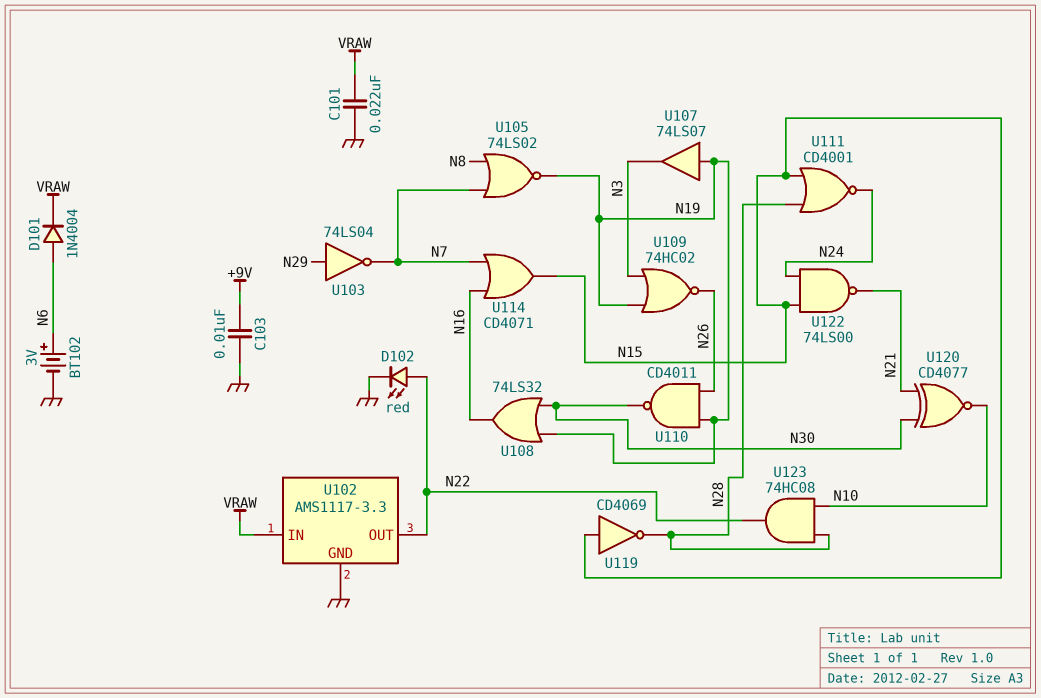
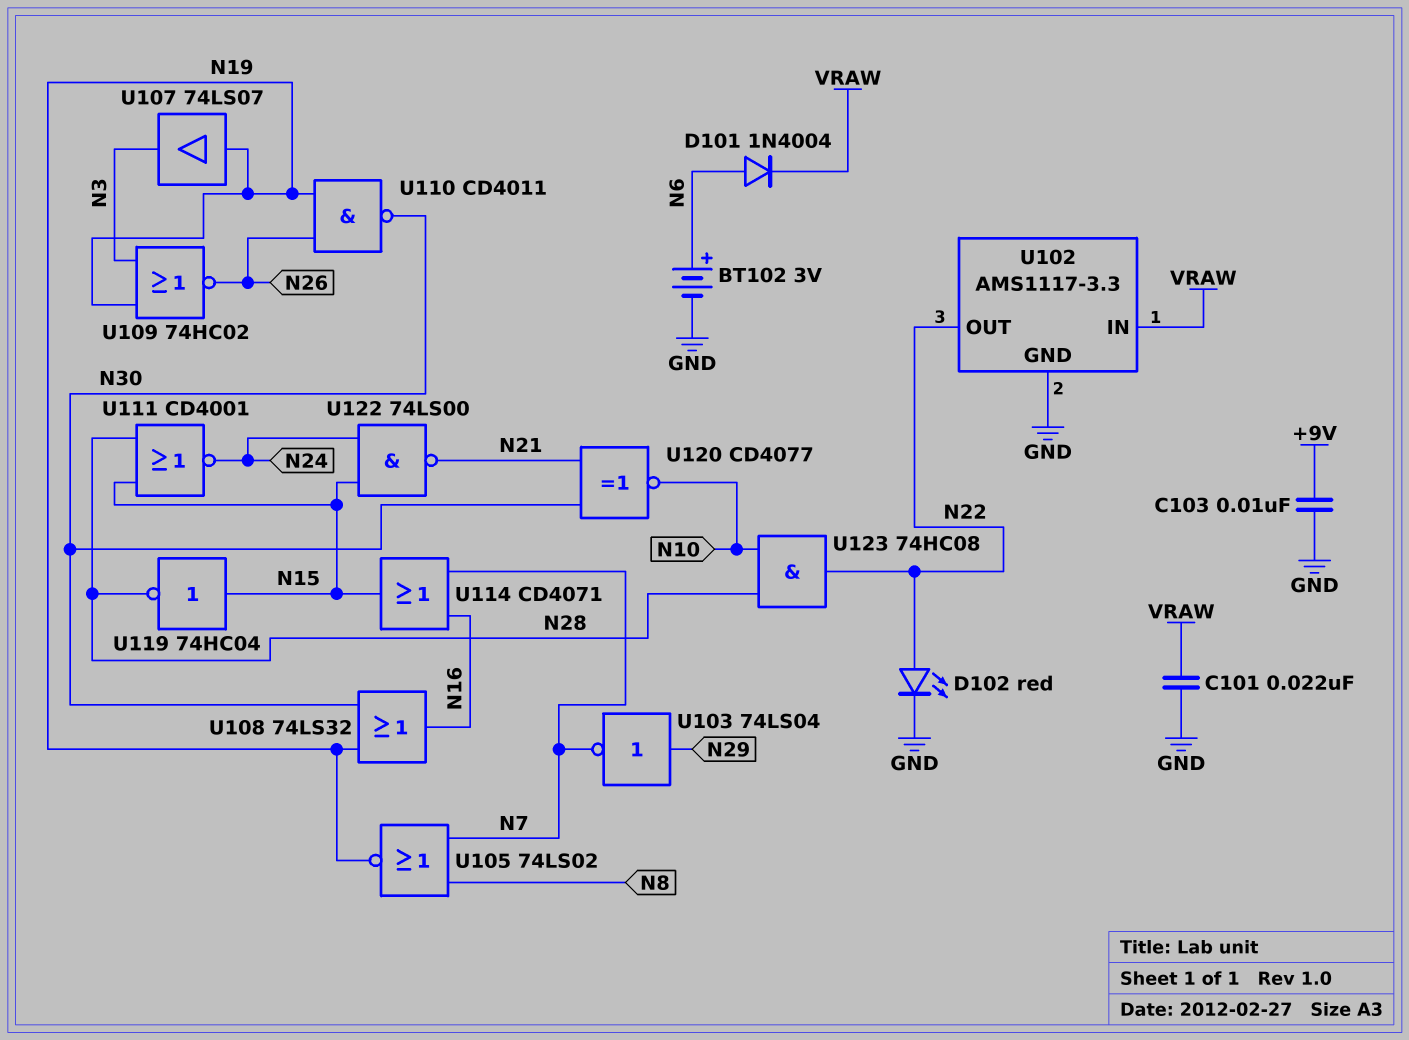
U119: NOT CD4069 (in N15, out N28) -> NOT 74HC04 (in N15, out N28)

